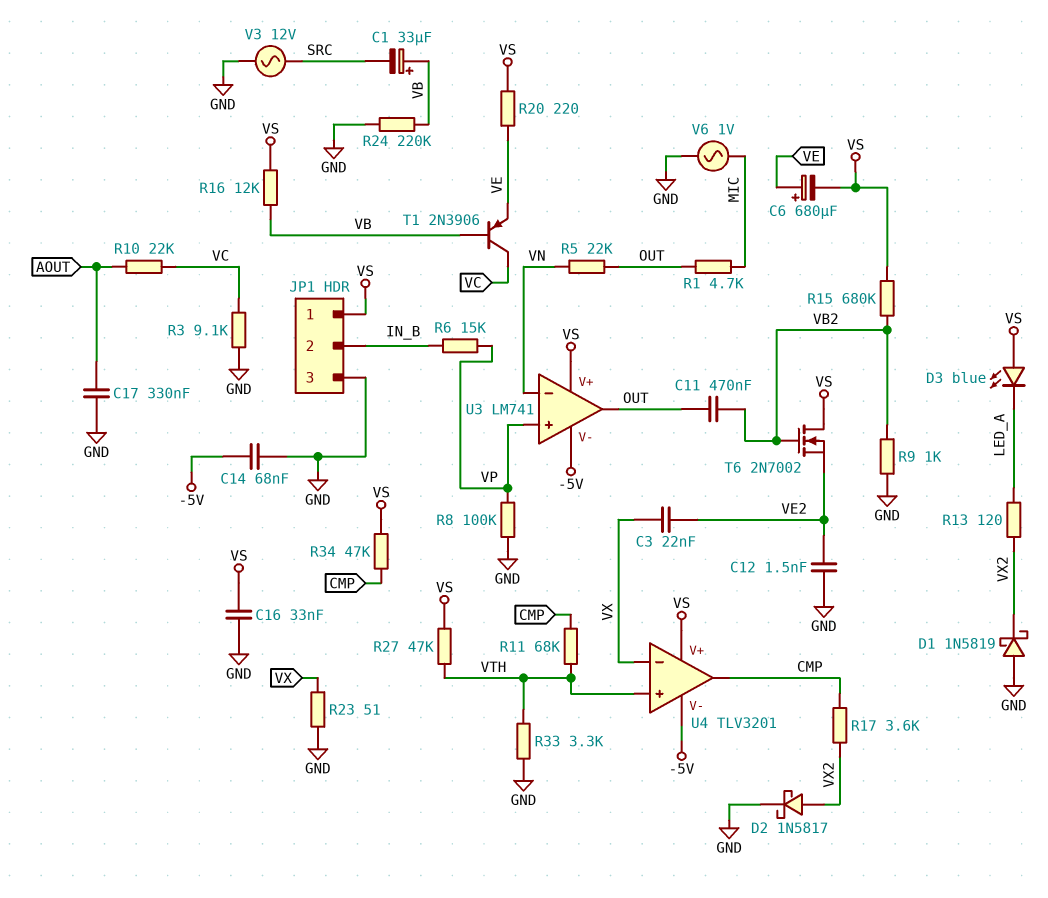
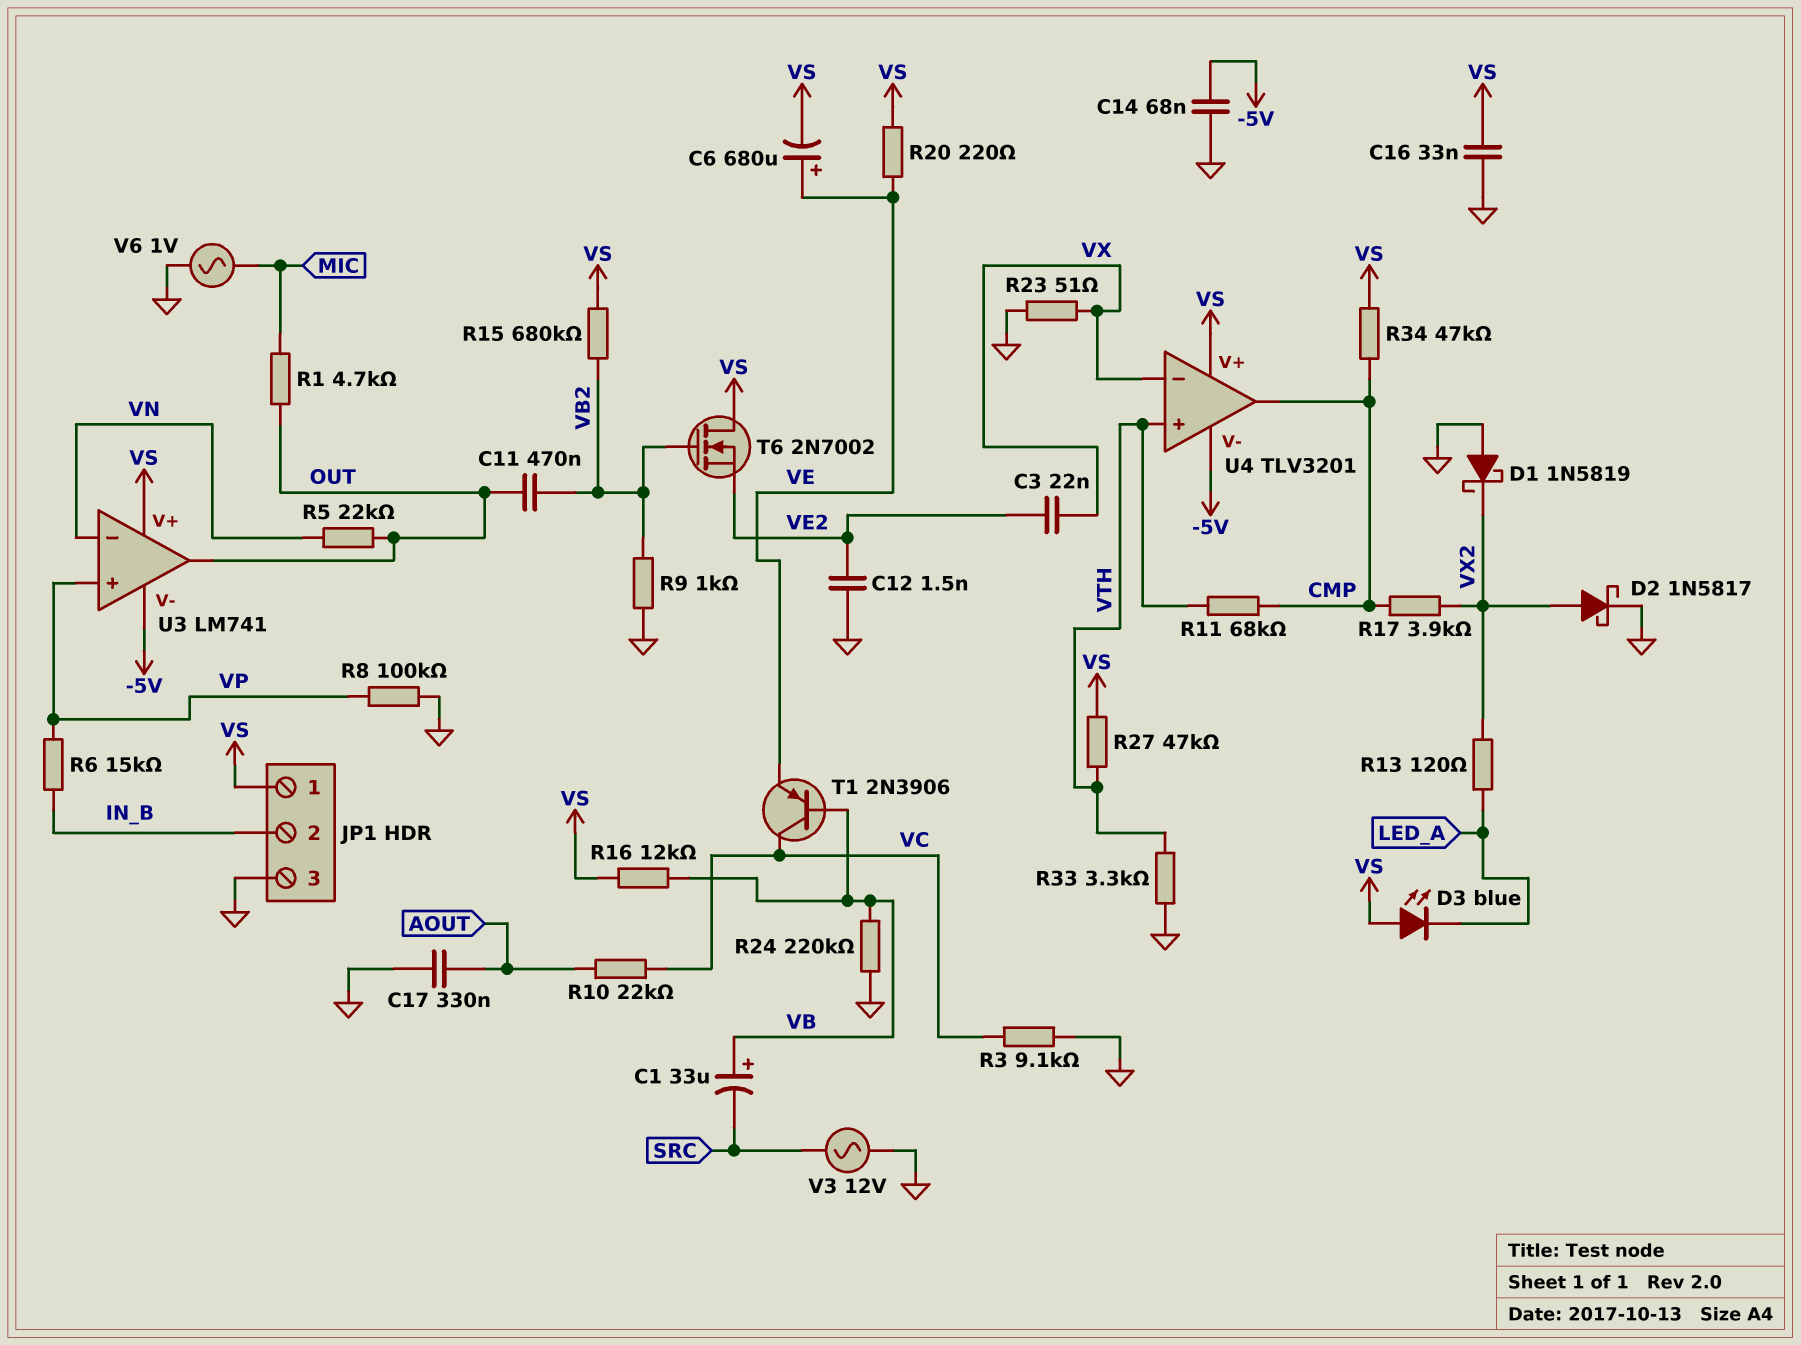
R17: 3.6k (CMP, VX2) -> 3.9k (CMP, VX2)

